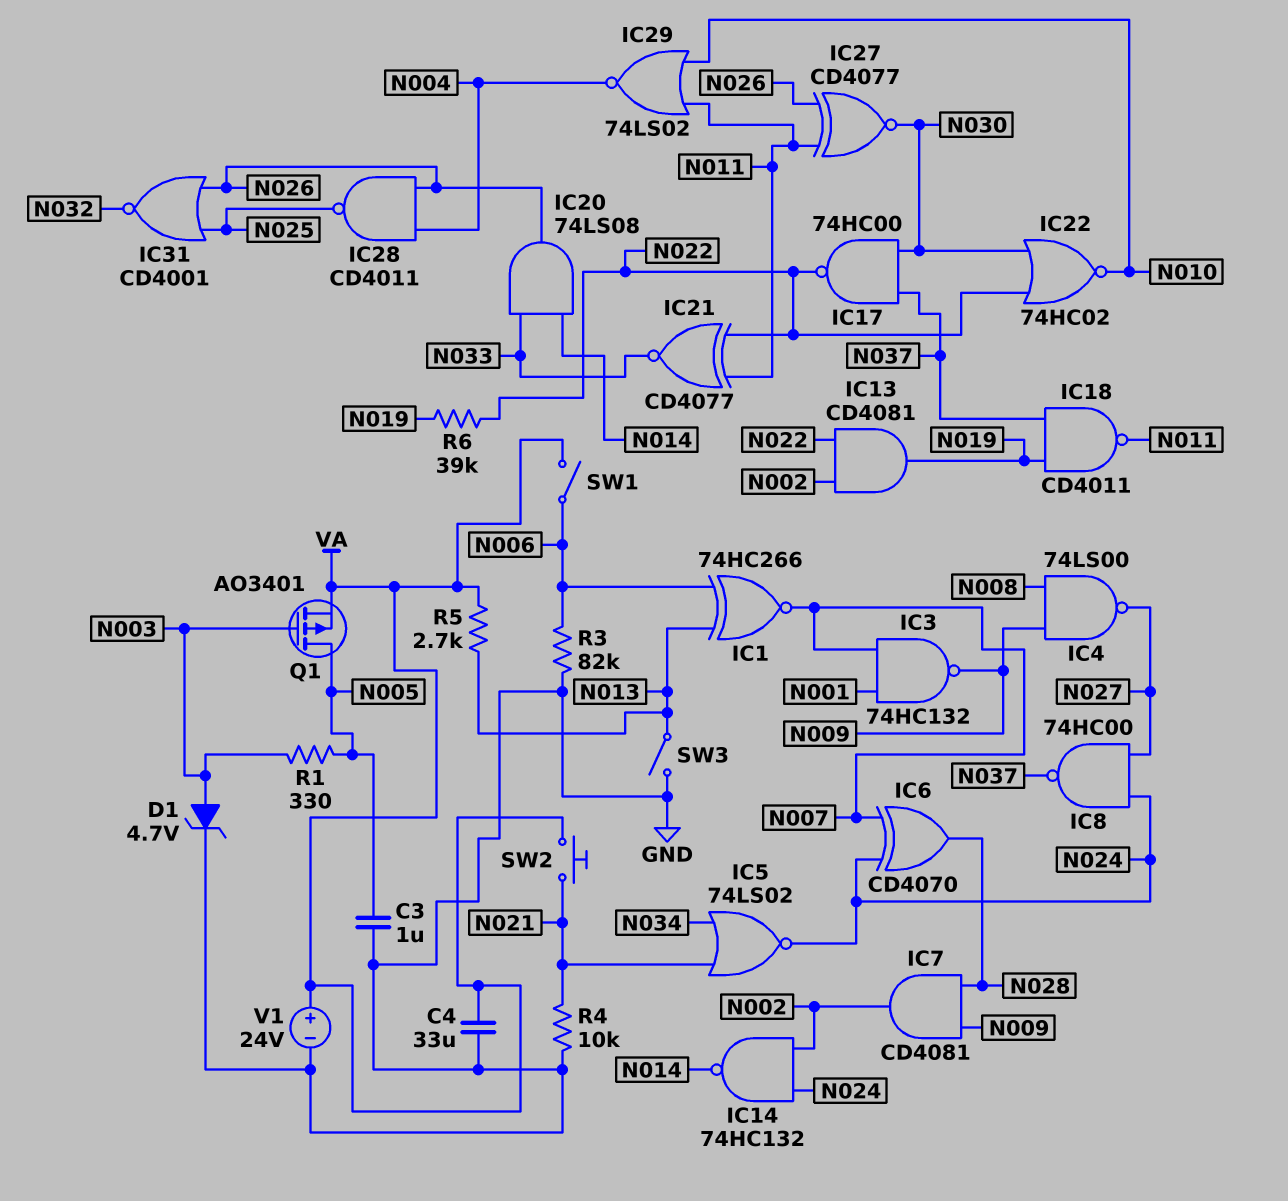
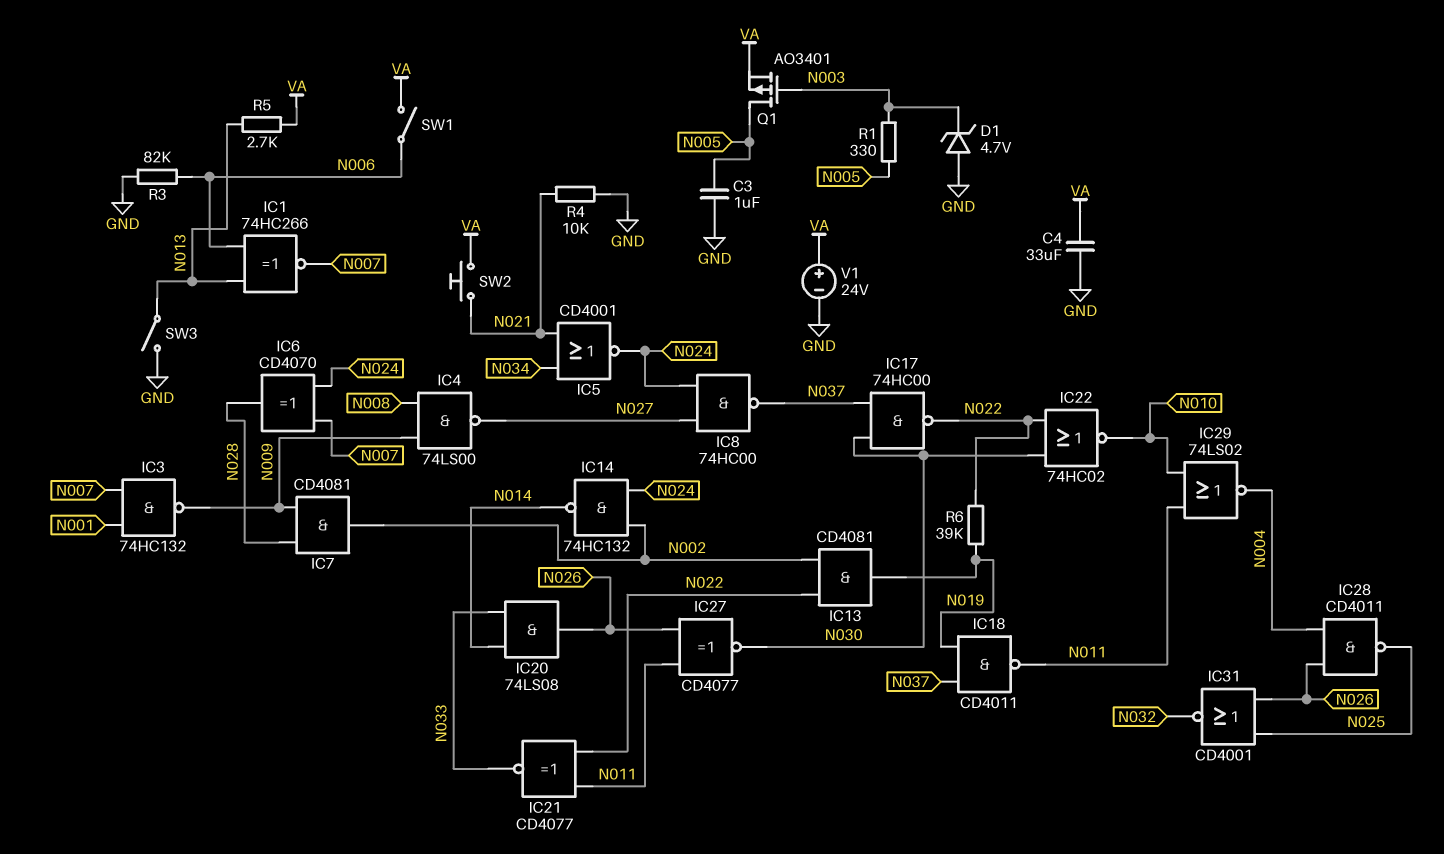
D1: zener 4.7V (A N003, K GND) -> zener 4.7V (A GND, K N003)
IC5: NOR 74LS02 (in N021, in N034, out N024) -> NOR CD4001 (in N021, in N034, out N024)

